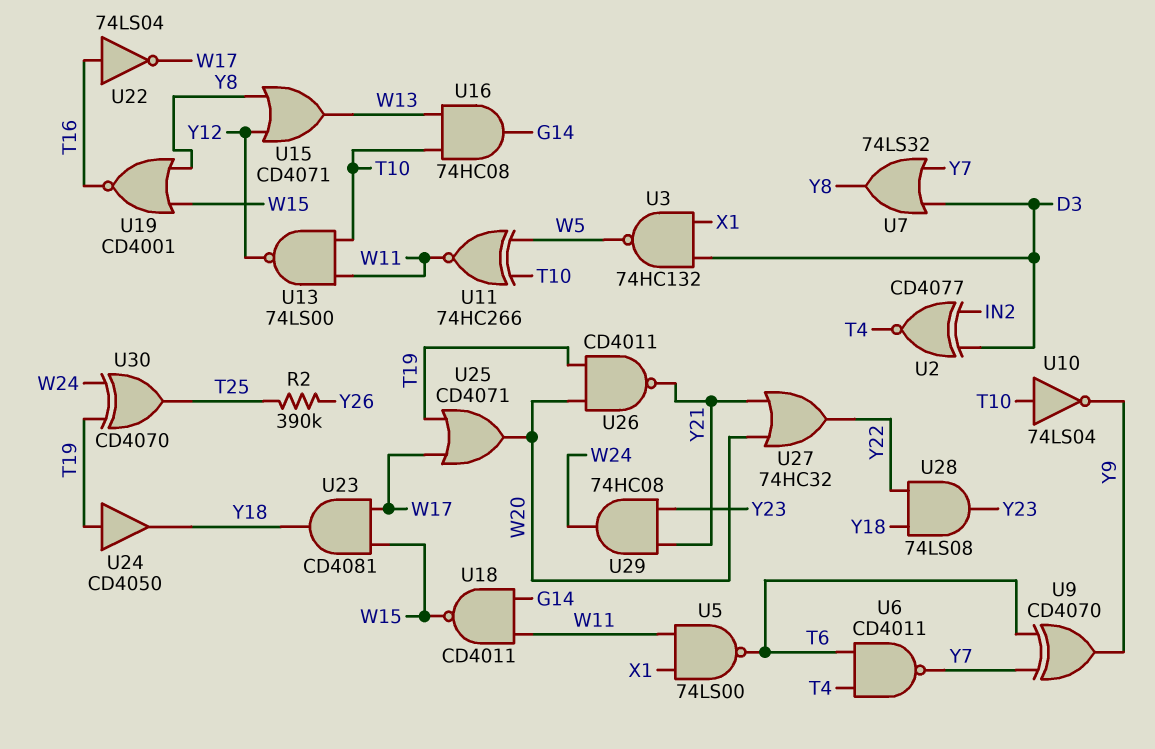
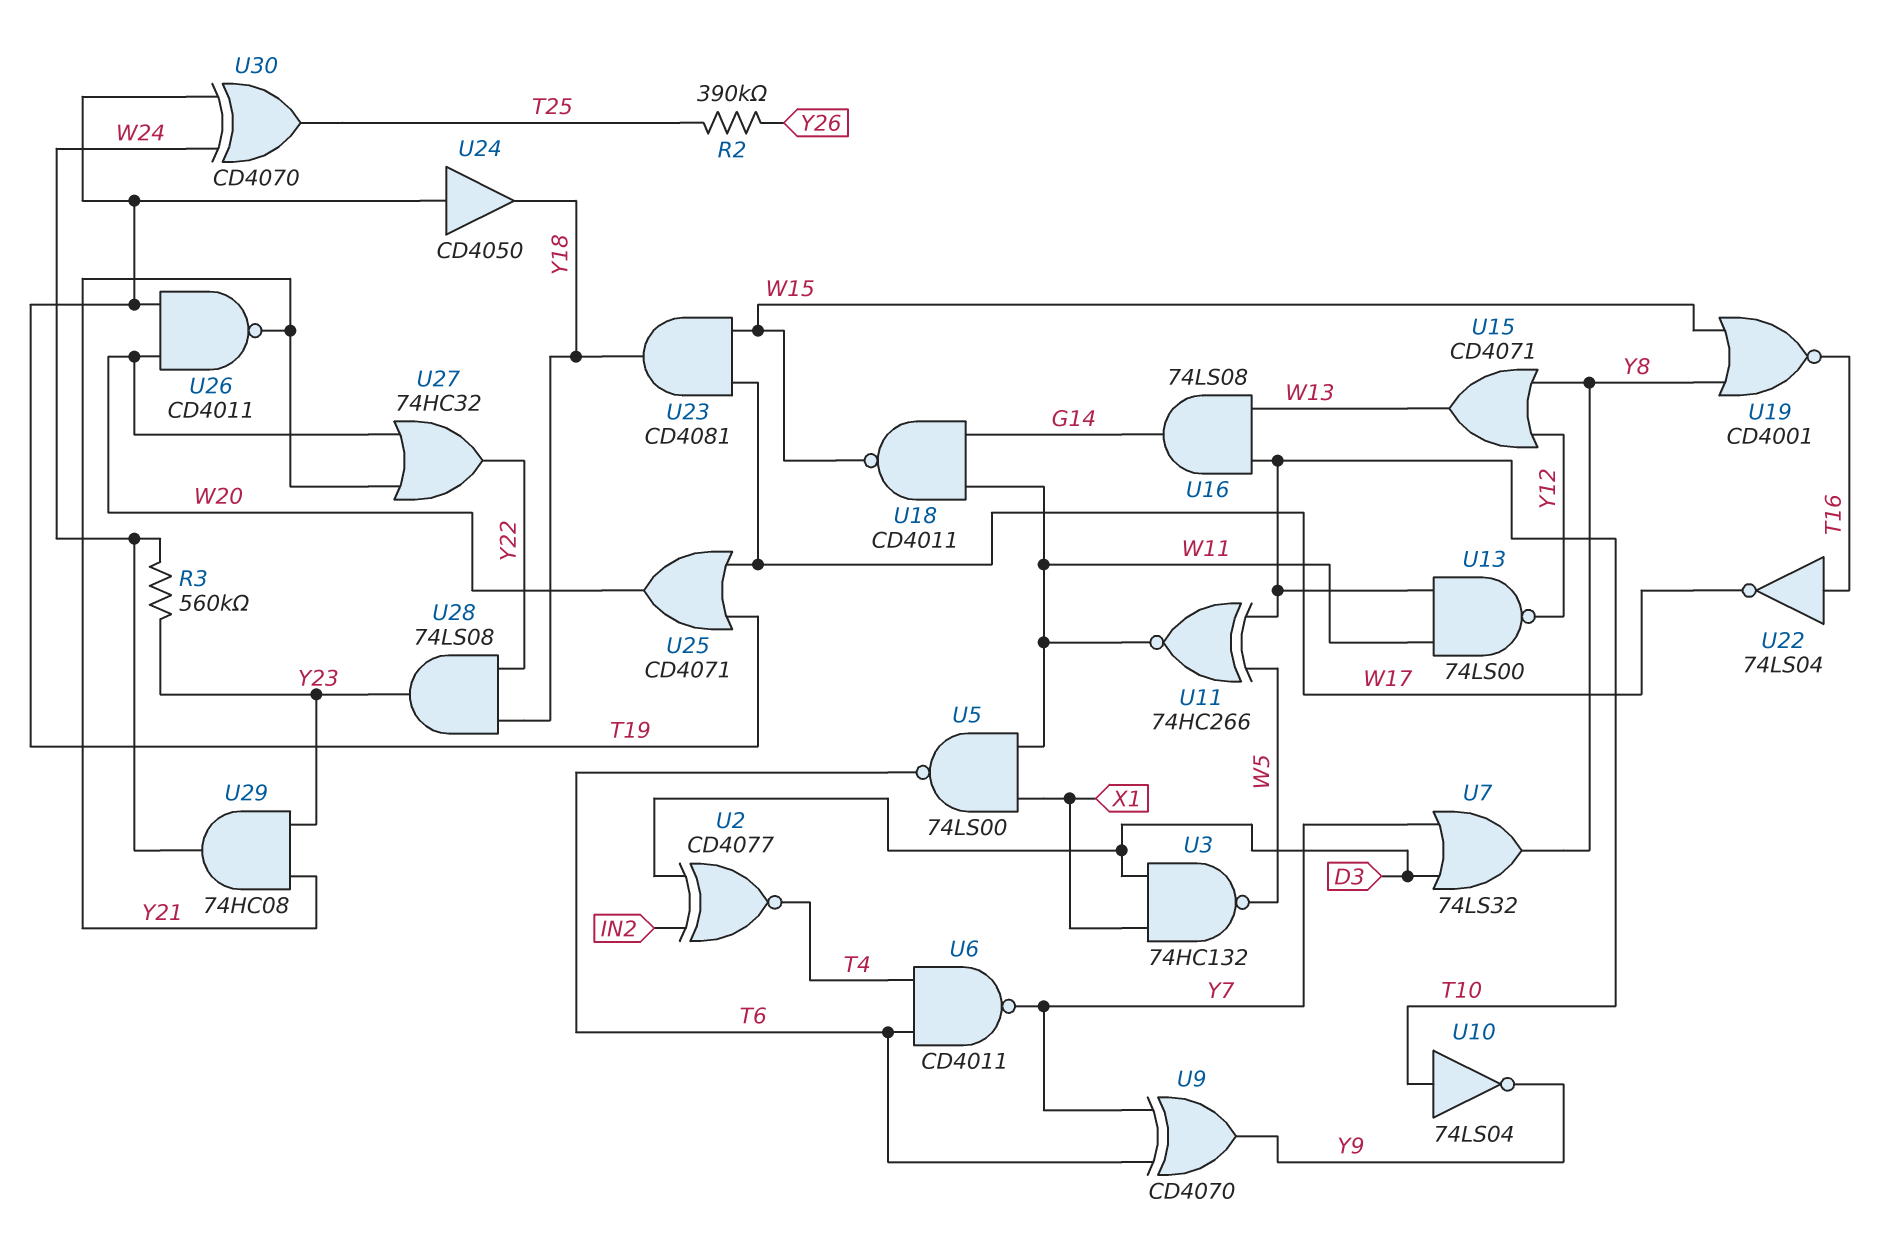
R3: none -> 560k (W24, Y23)
U16: AND 74HC08 (in T10, in W13, out G14) -> AND 74LS08 (in T10, in W13, out G14)

